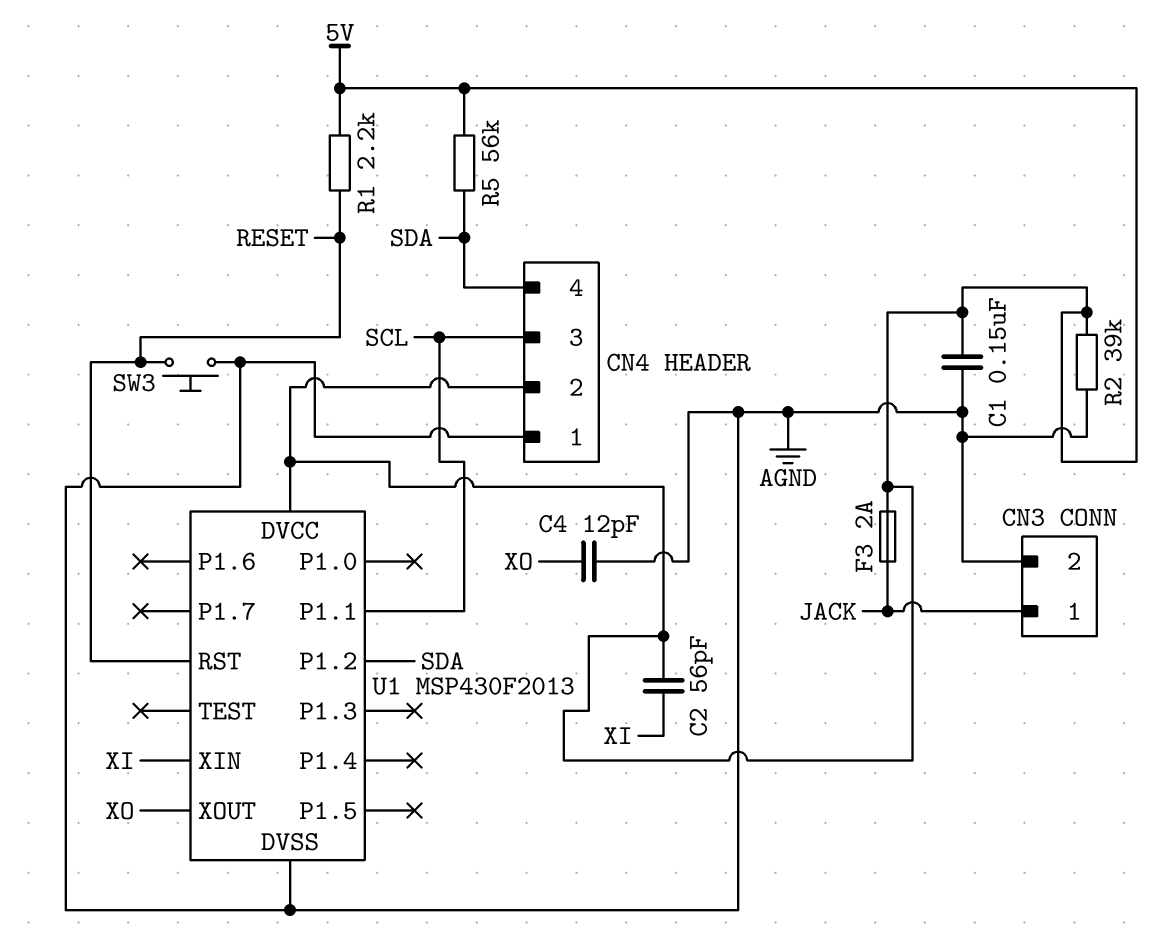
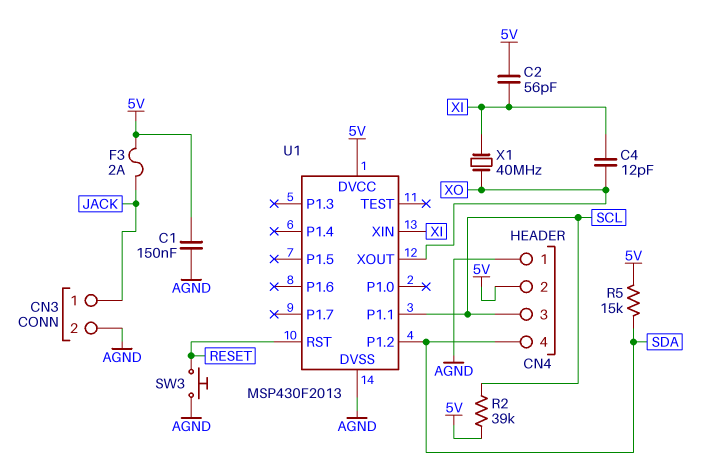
C4: 12pF (AGND, XO) -> 12pF (XI, XO)
R1: 2.2k (5V, RESET) -> none
R2: 39k (5V, AGND) -> 39k (5V, SCL)
R5: 56k (5V, SDA) -> 15k (5V, SDA)
X1: none -> 40MHz (XI, XO)

